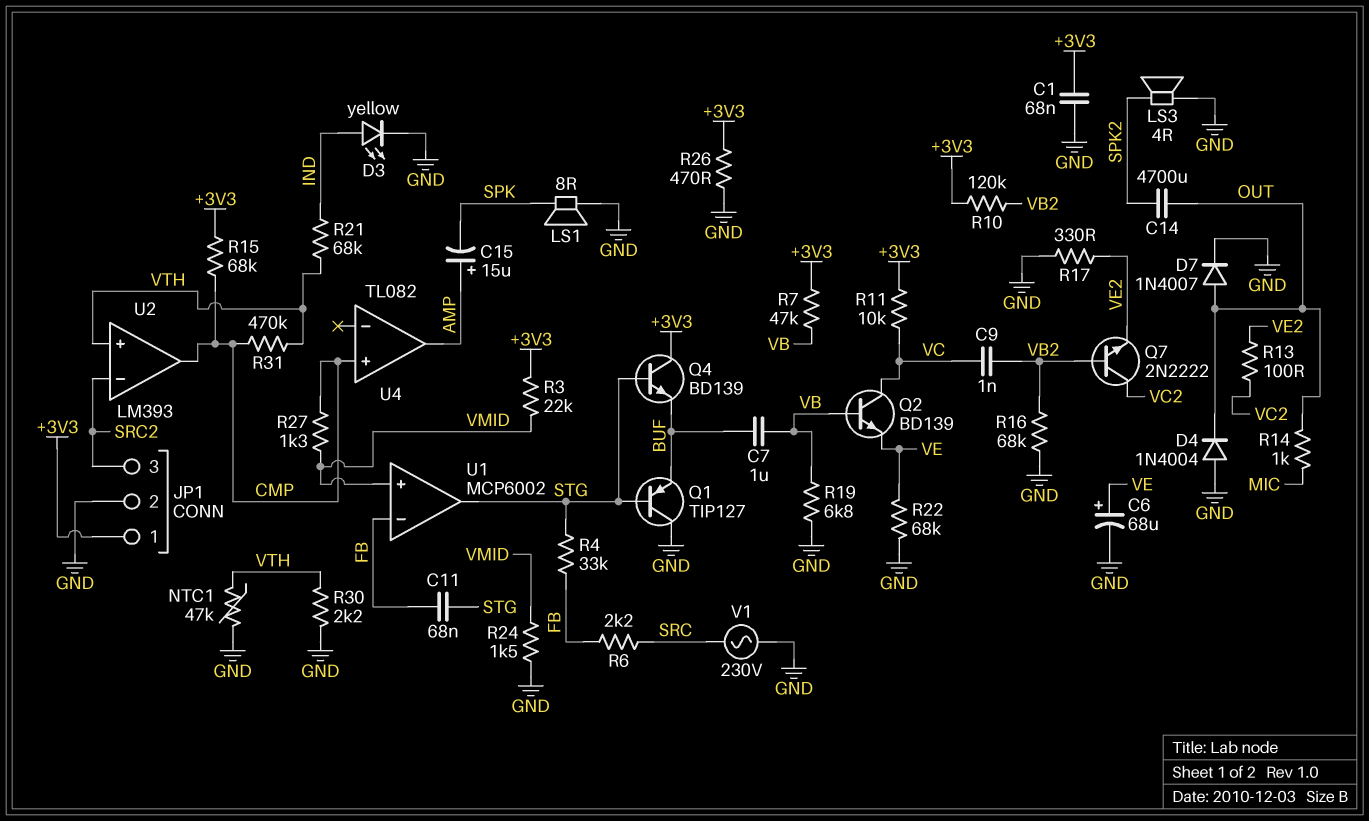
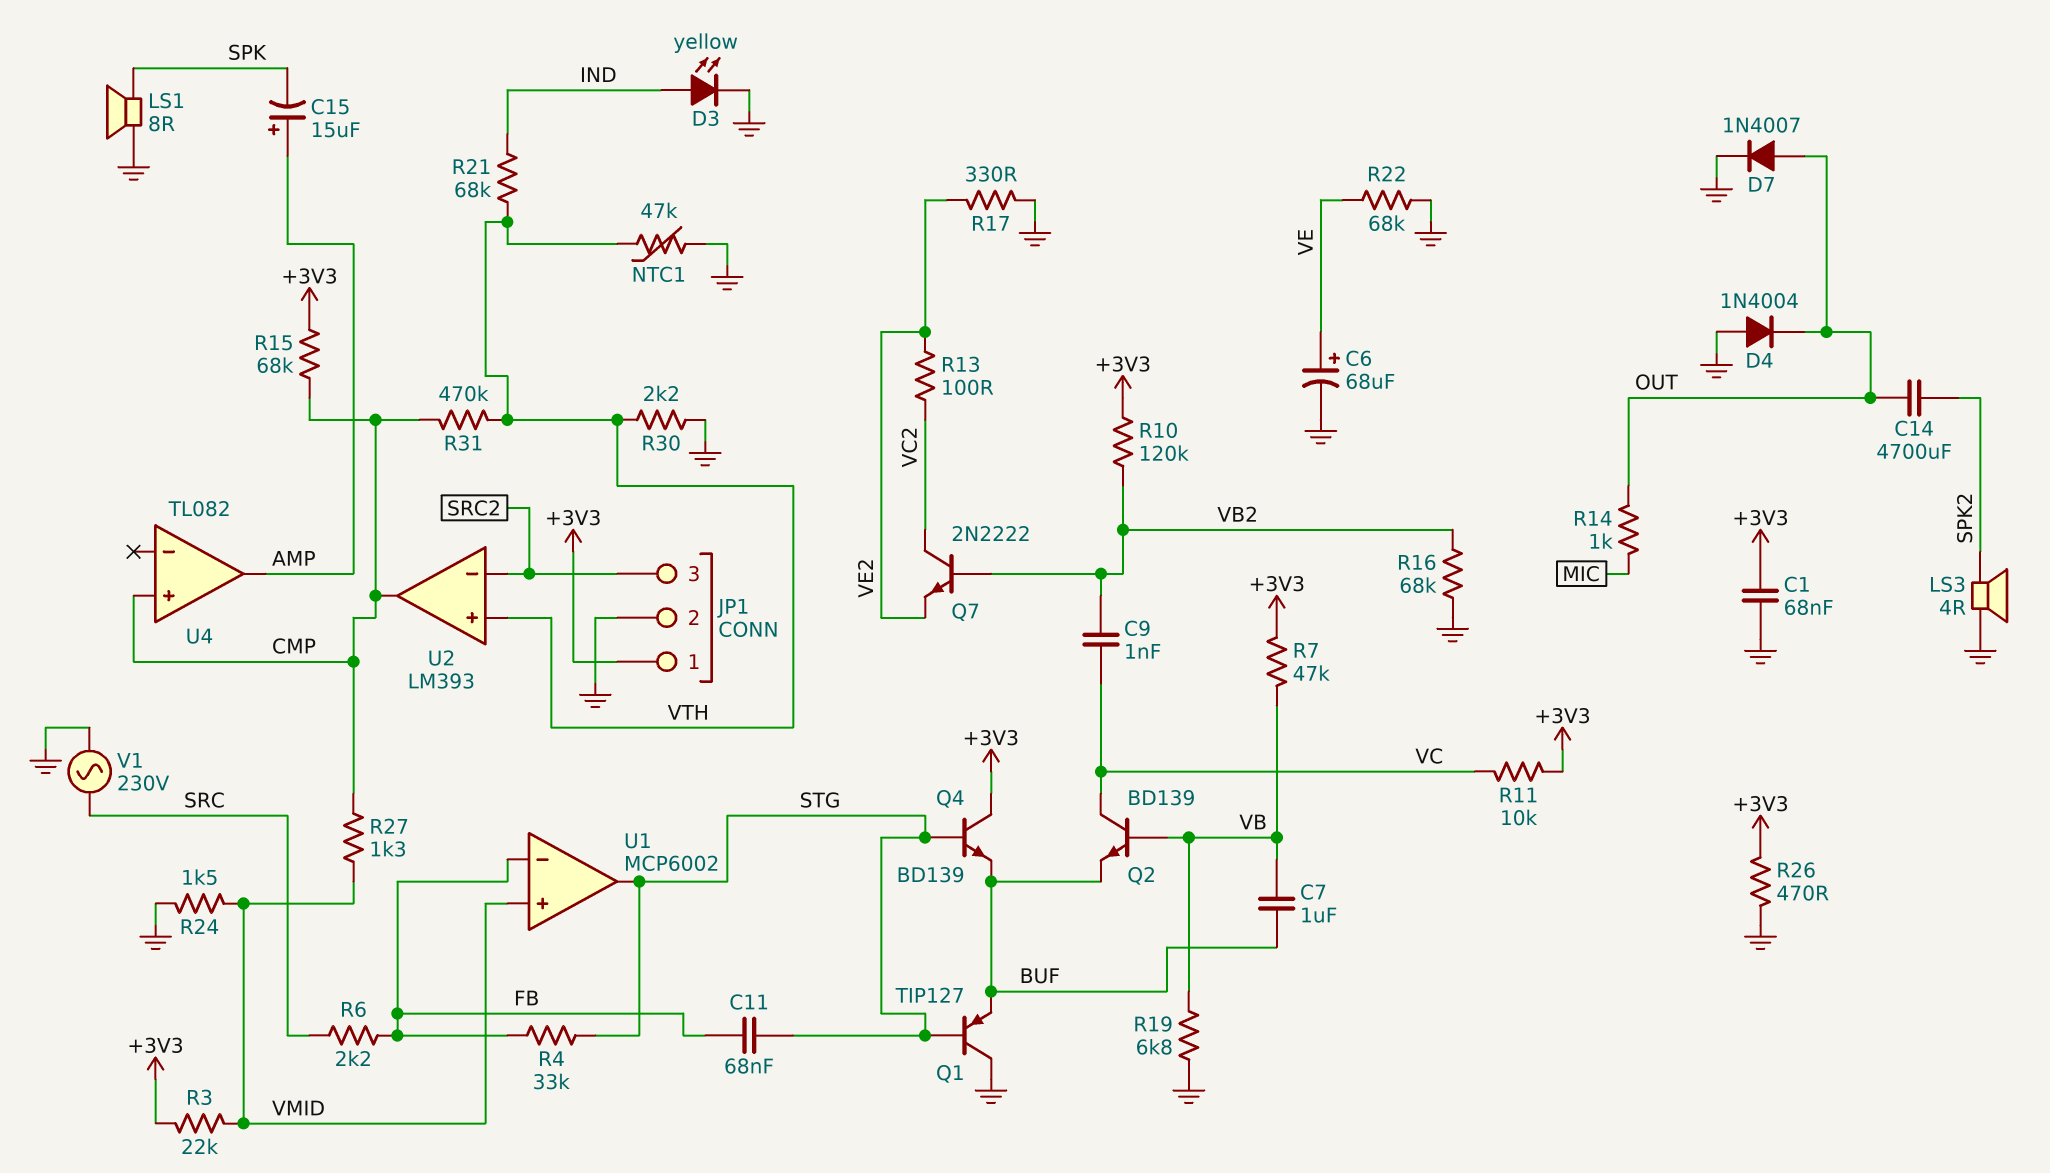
Q2: NPN BD139 (B VB, C VC, E VE) -> NPN BD139 (B VB, C VC, E BUF)

